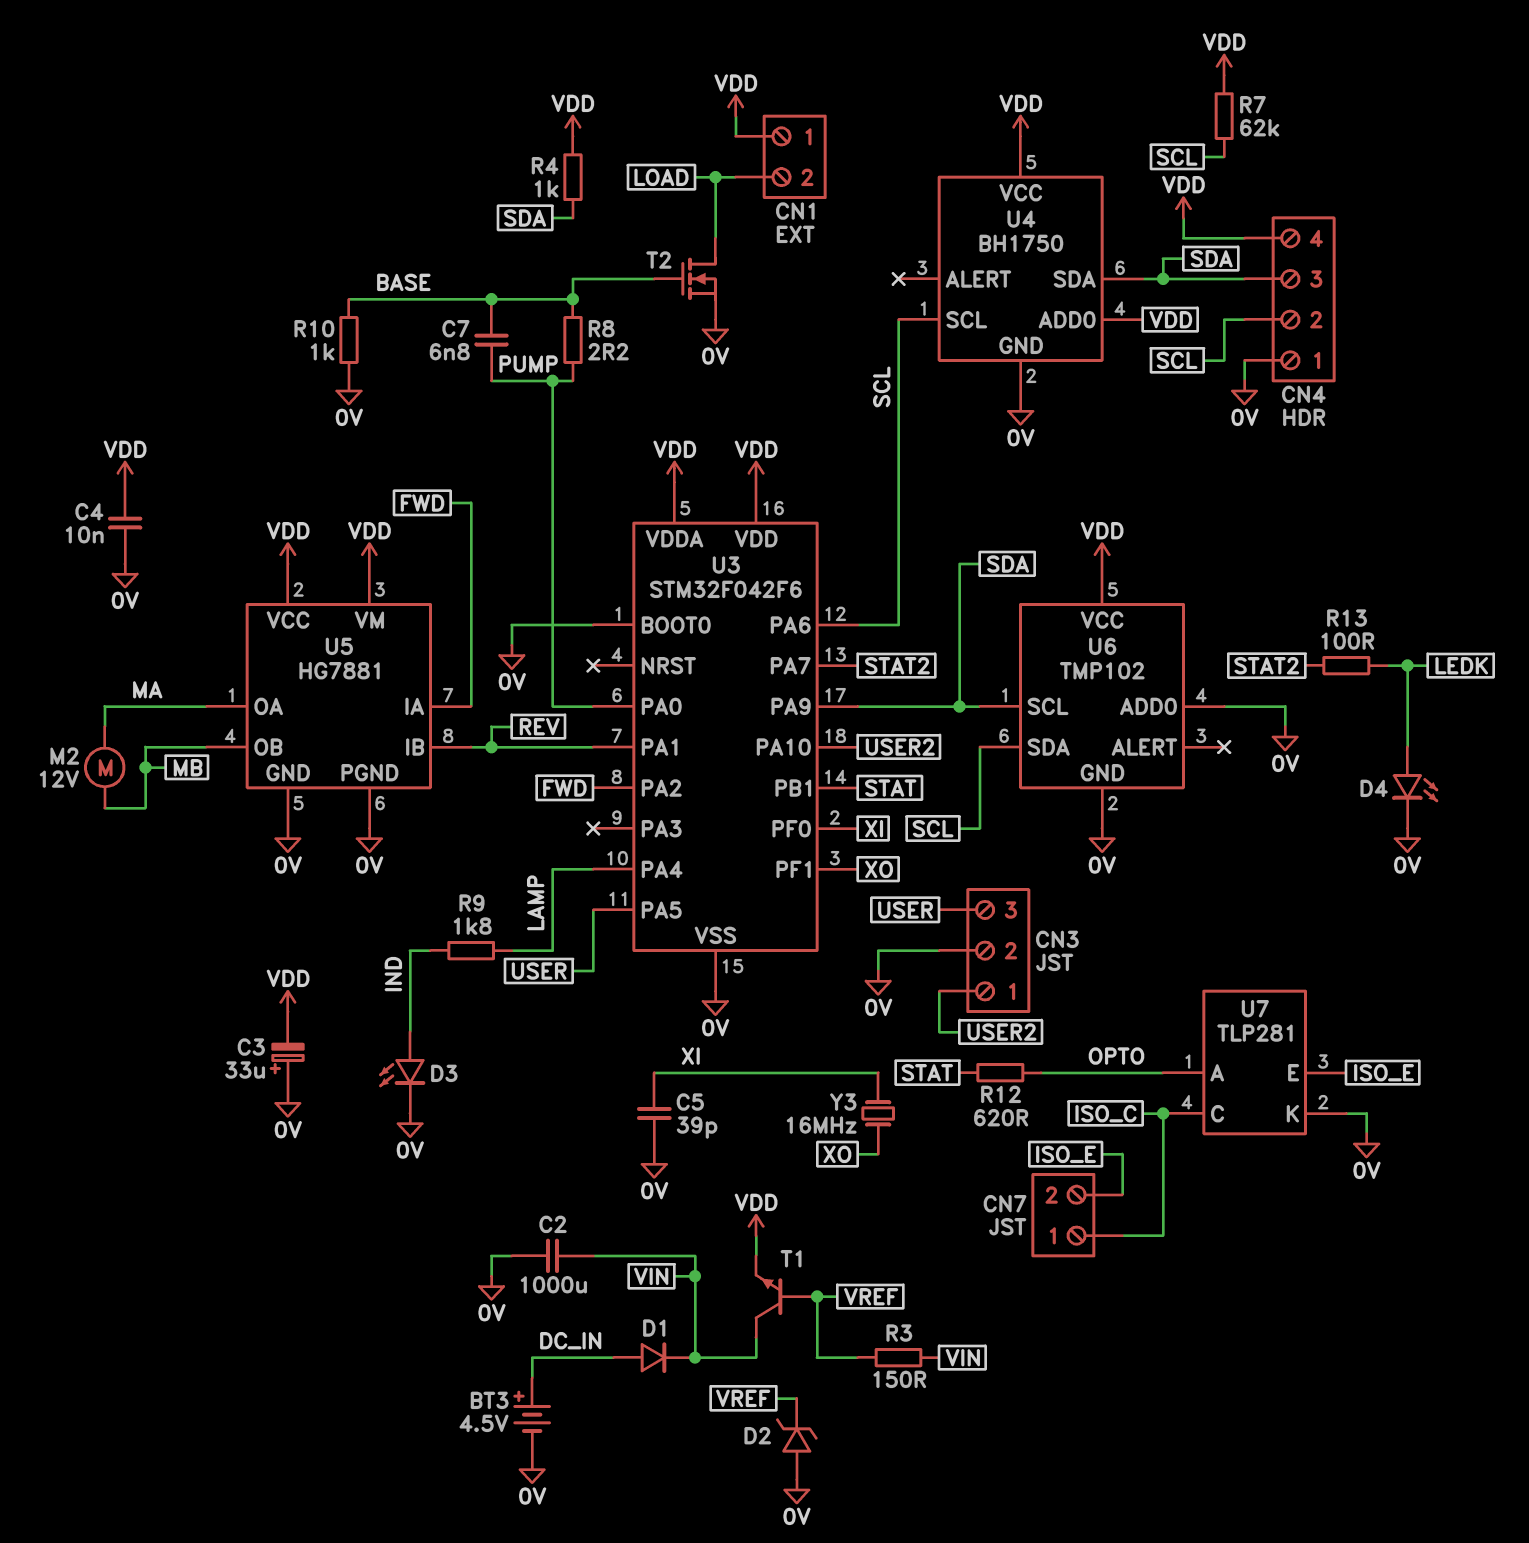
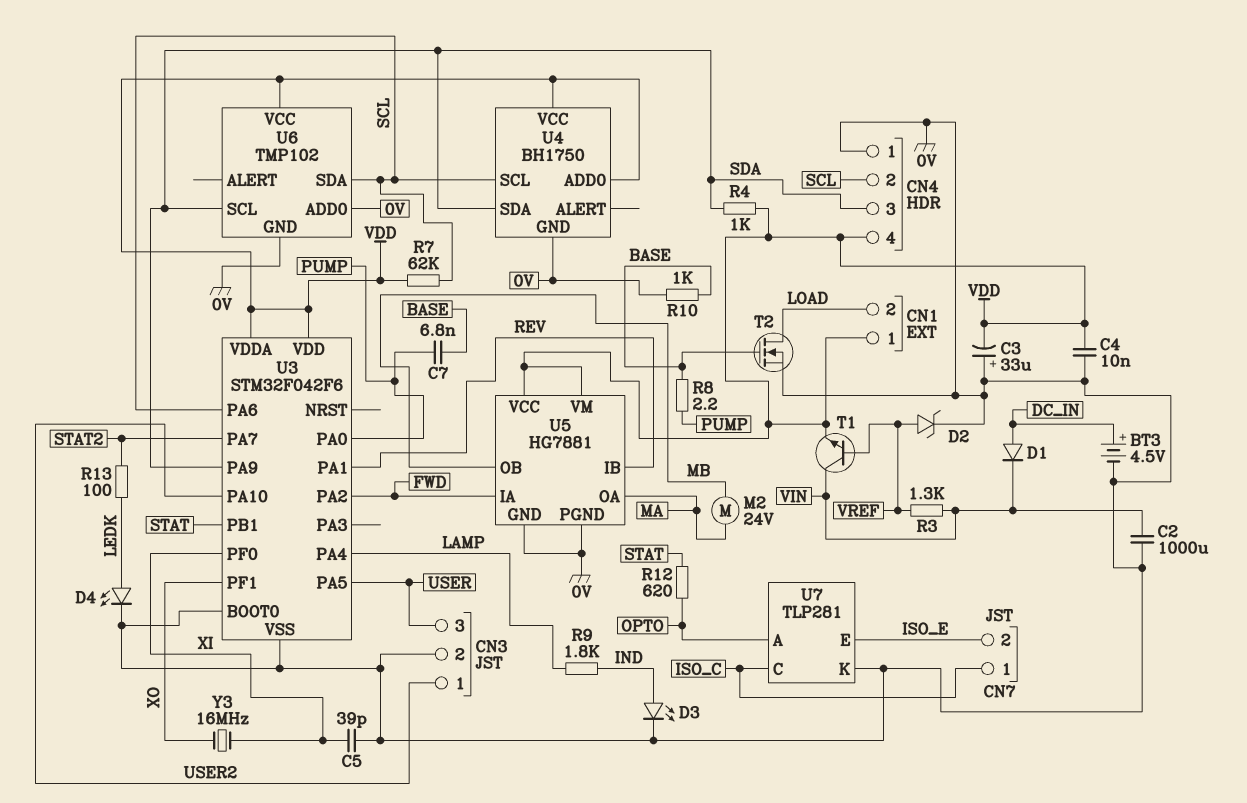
D2: zener (A 0V, K VREF) -> zener (A VREF, K 0V)
M2: motor 12V (MA, MB) -> motor 24V (MA, MB)
R3: 150 (VIN, VREF) -> 1.3k (VIN, VREF)

